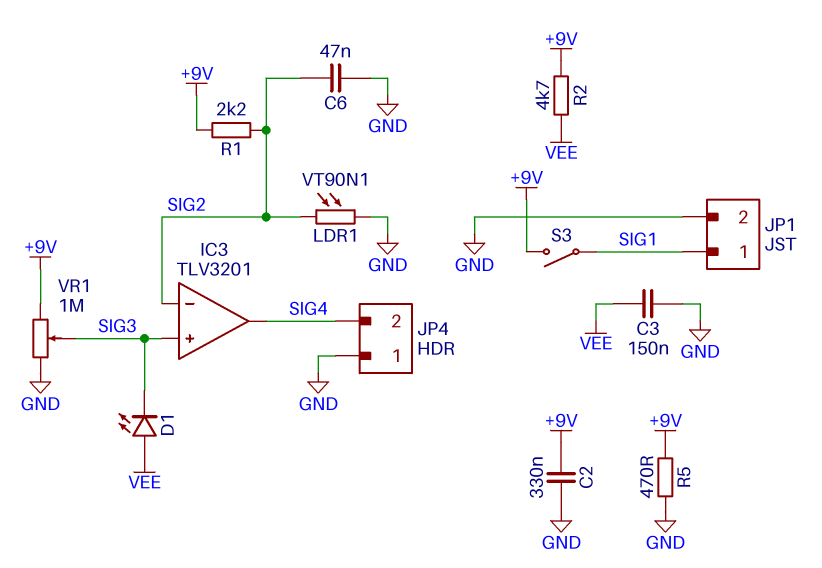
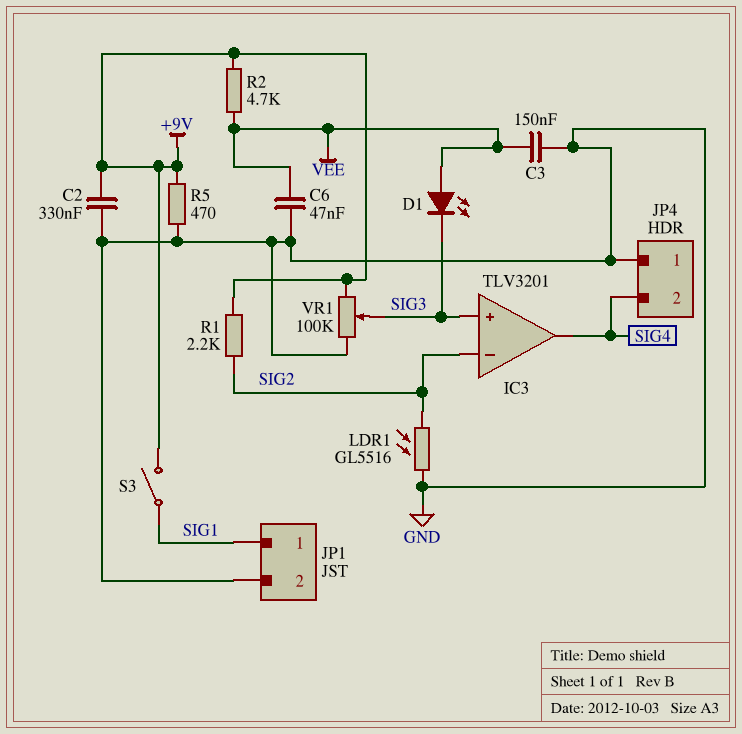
C6: 47nF (GND, SIG2) -> 47nF (GND, VEE)
LDR1: VT90N1 (GND, SIG2) -> GL5516 (GND, SIG2)
VR1: 1M (+9V, GND, wiper SIG3) -> 100k (+9V, GND, wiper SIG3)

